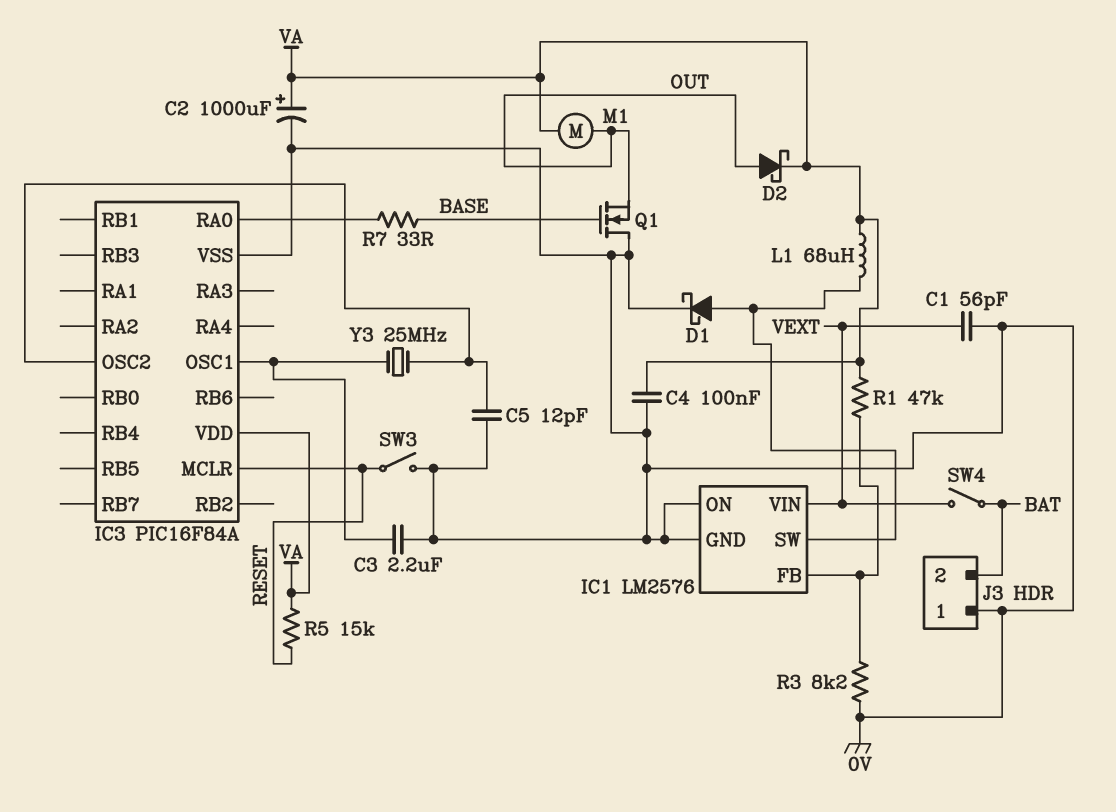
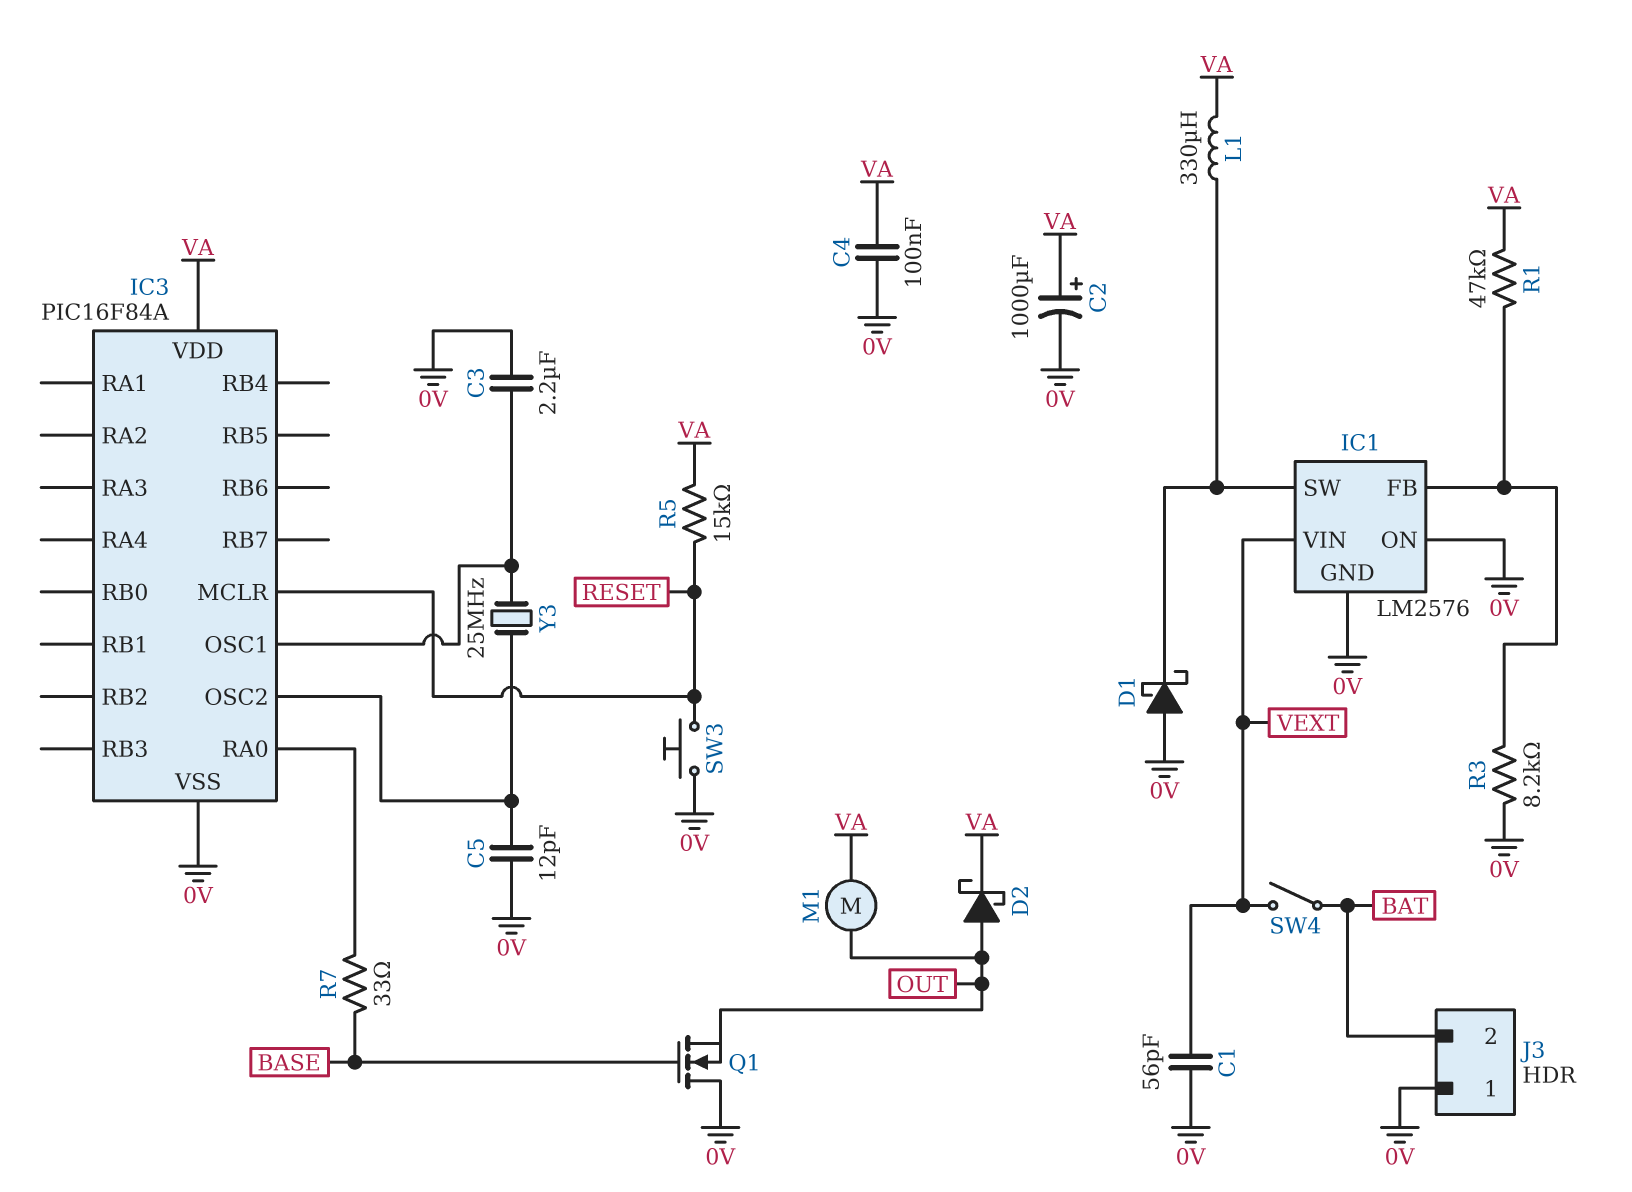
D1: schottky (A IC1/SW, K 0V) -> schottky (A 0V, K IC1/SW)
L1: 68uH (IC1/SW, VA) -> 330uH (IC1/SW, VA)
SW3: switch (0V, RESET) -> button (0V, RESET)

